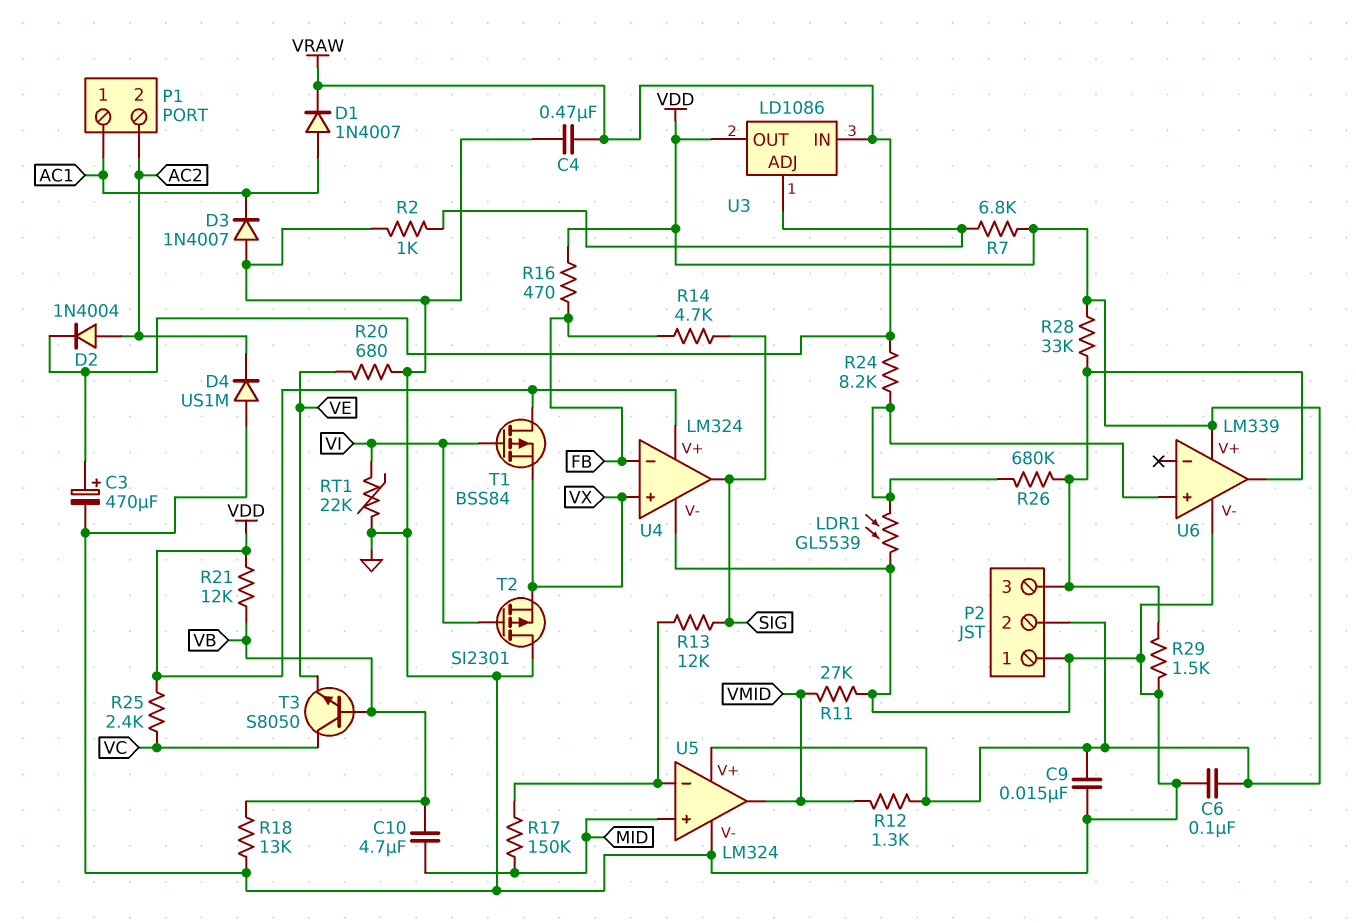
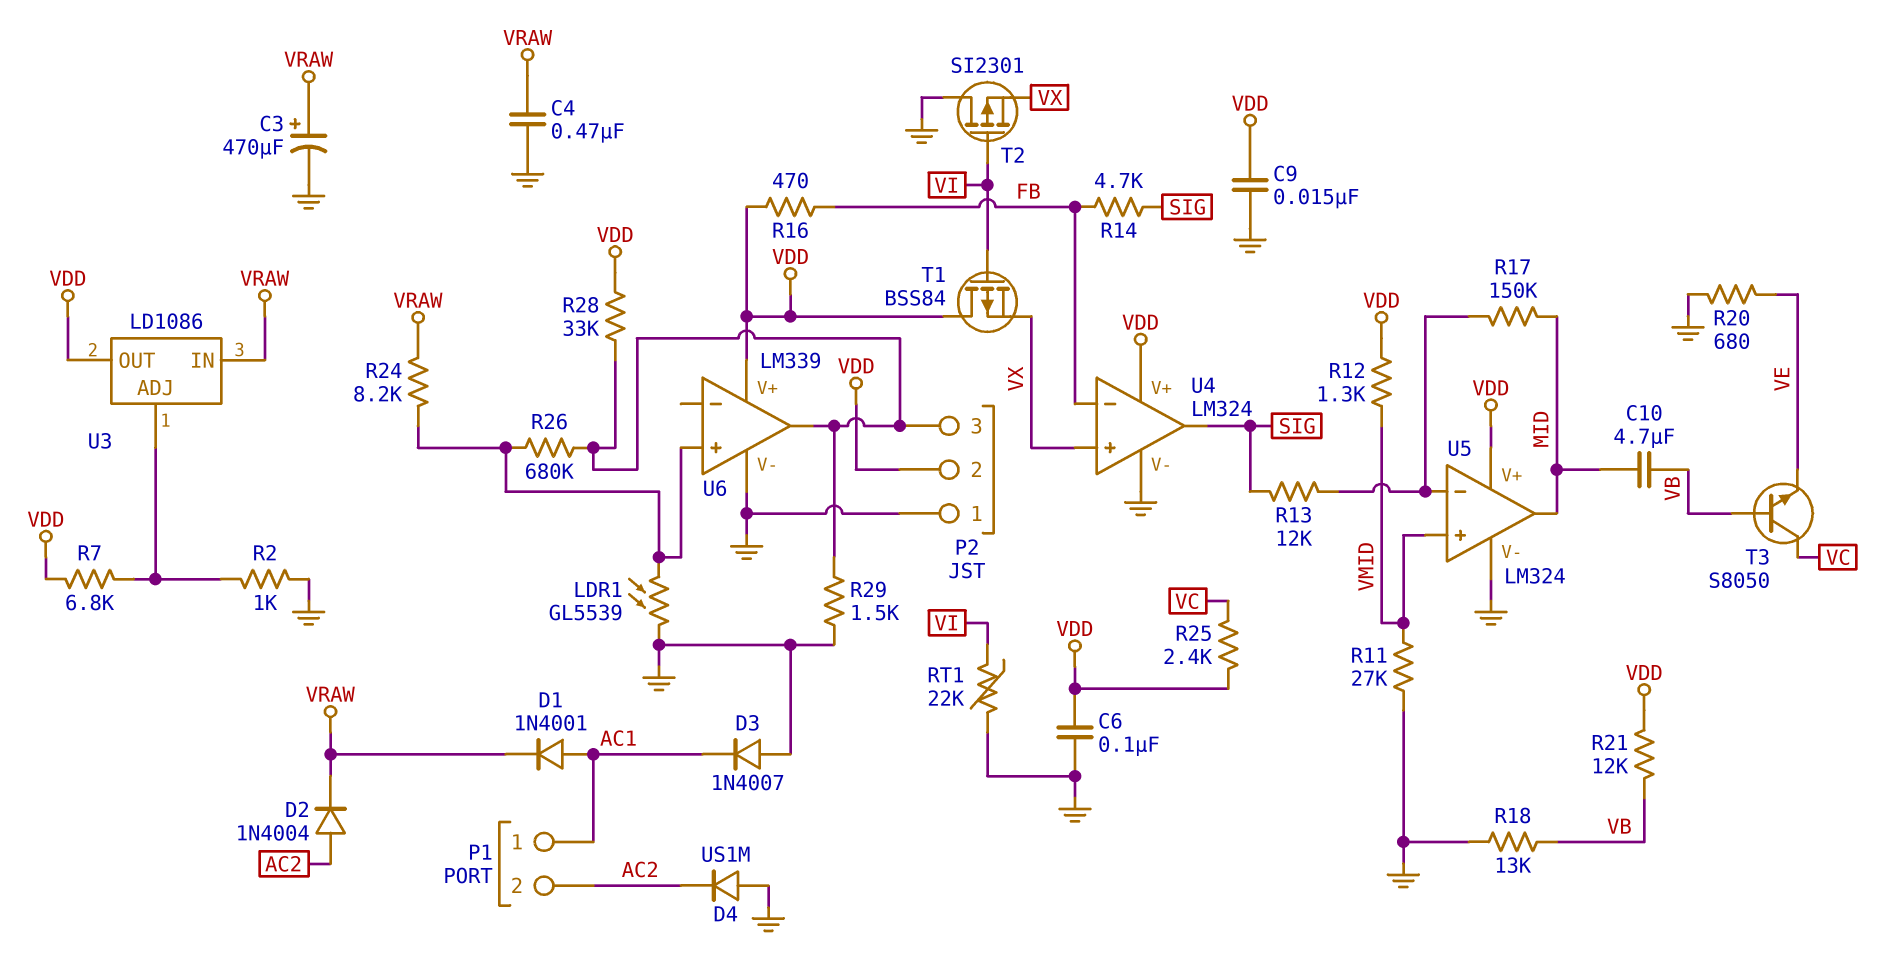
D1: diode 1N4007 (A AC1, K VRAW) -> diode 1N4001 (A AC1, K VRAW)
U5 pin in+: MID -> VMID
U5 pin out: VMID -> MID

